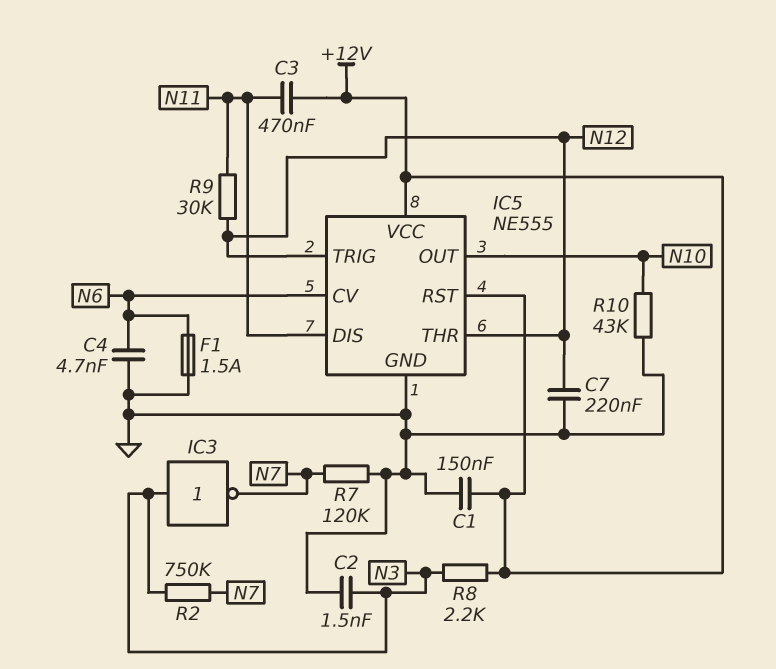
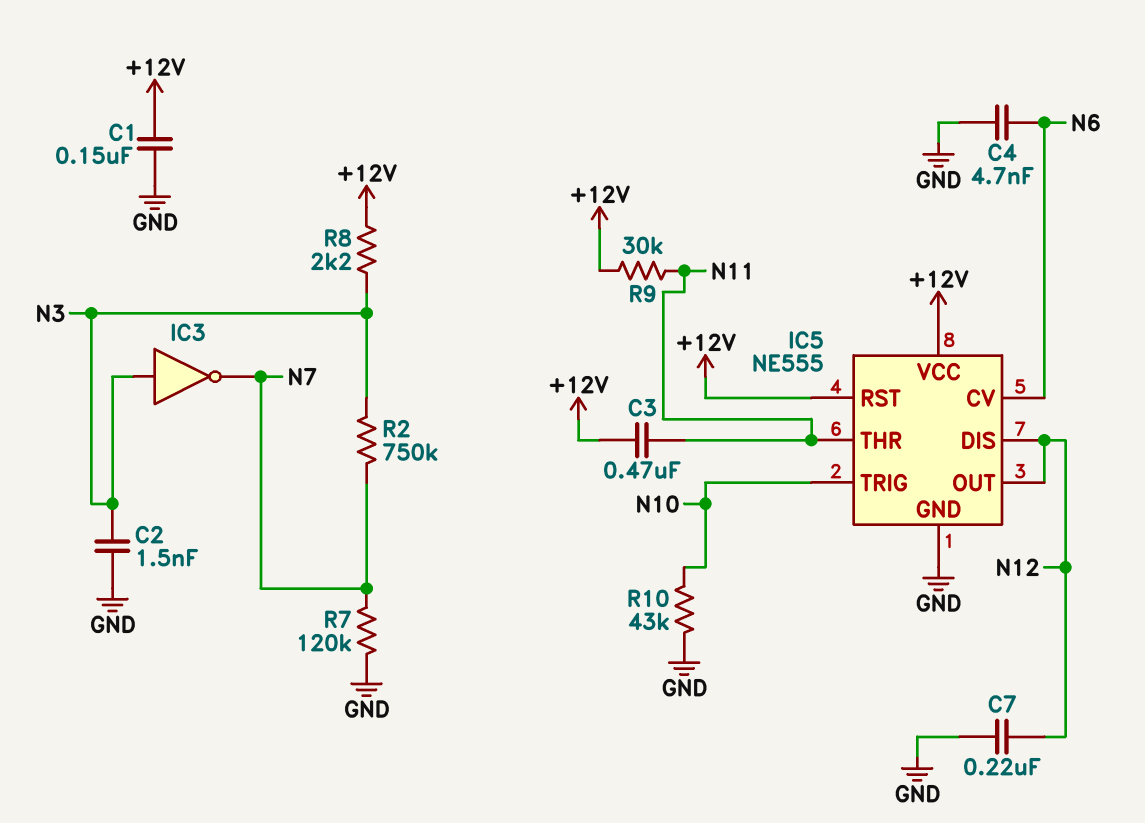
F1: 1.5A (GND, N6) -> none
IC5 pin DIS: N11 -> N12
IC5 pin OUT: N10 -> N12
IC5 pin THR: N12 -> N11
IC5 pin TRIG: N12 -> N10
R9: 30k (N11, N12) -> 30k (+12V, N11)

